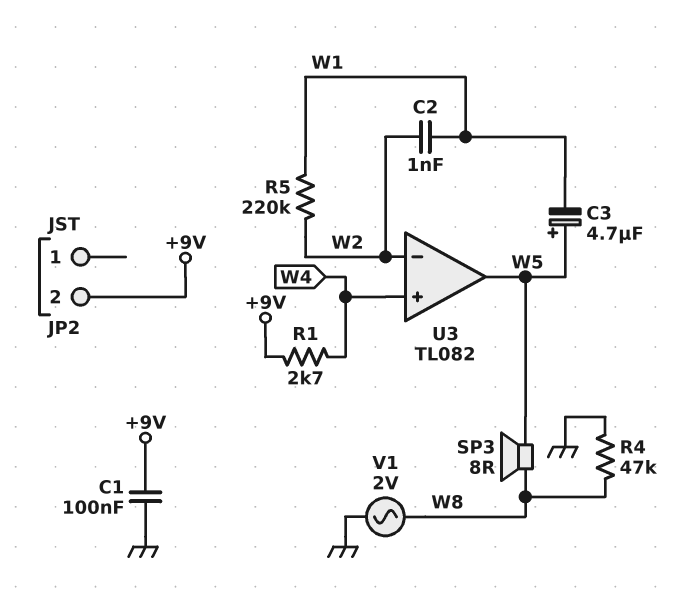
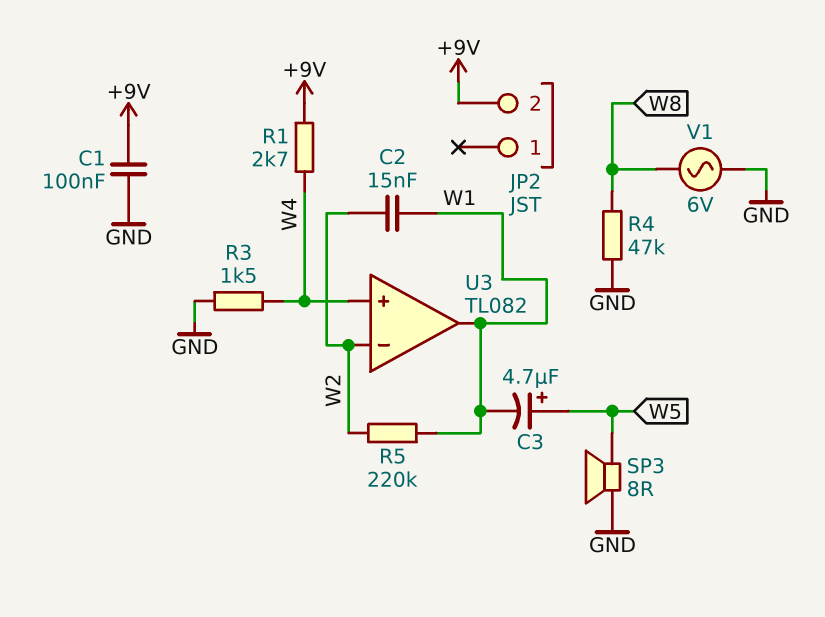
C2: 1nF (W1, W2) -> 15nF (W1, W2)
R3: none -> 1.5k (GND, W4)
SP3: speaker 8R (W5, W8) -> speaker 8R (GND, W5)
U3 pin out: W5 -> W1
V1: AC 2V (GND, W8) -> AC 6V (GND, W8)

